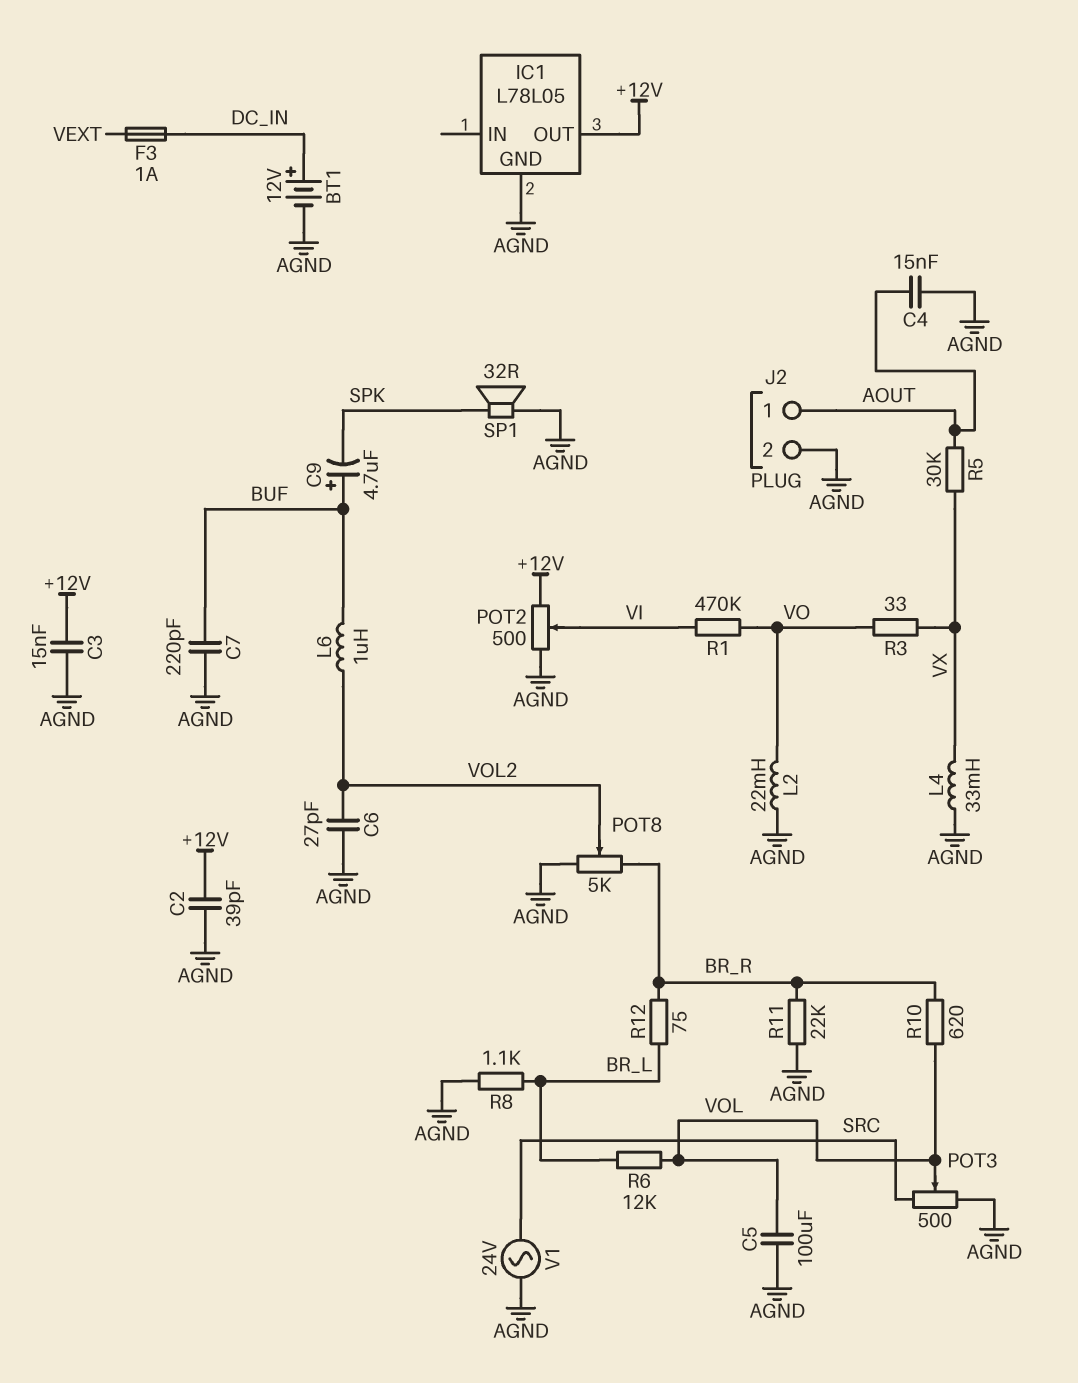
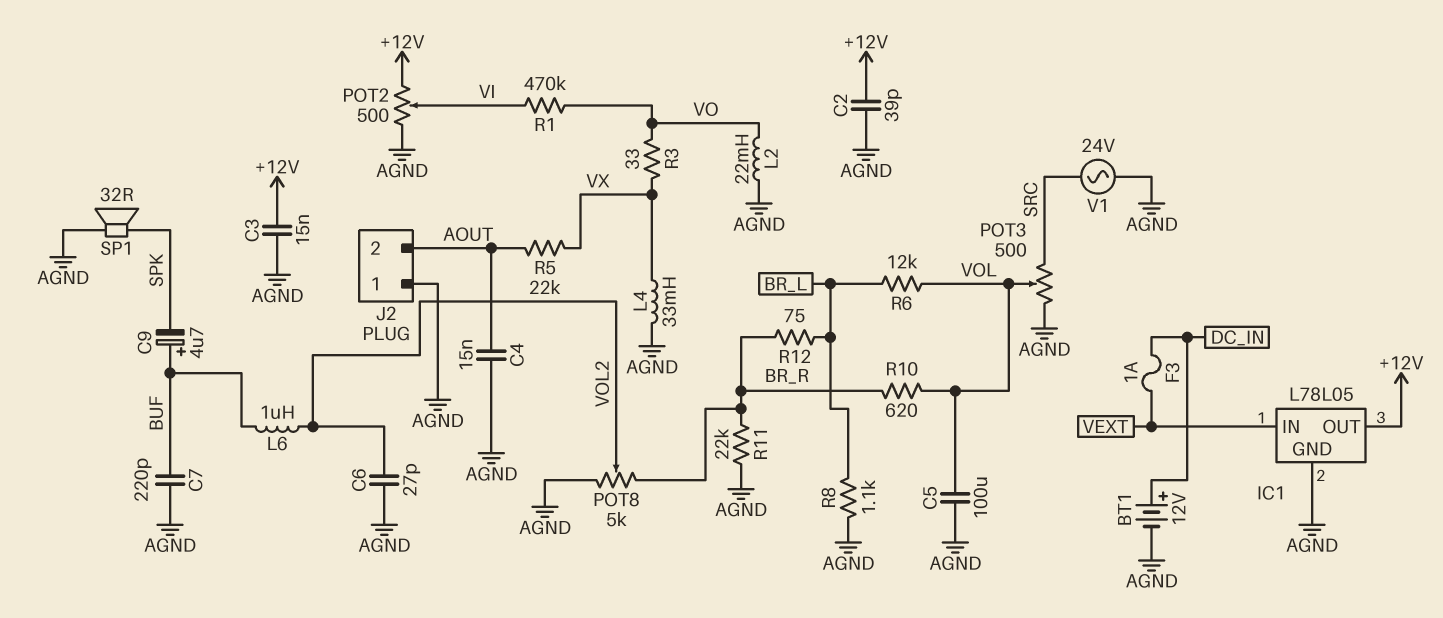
IC1 pin IN: none -> VEXT
J2 pin 1: AOUT -> AGND
J2 pin 2: AGND -> AOUT
R5: 30k (AOUT, VX) -> 22k (AOUT, VX)

